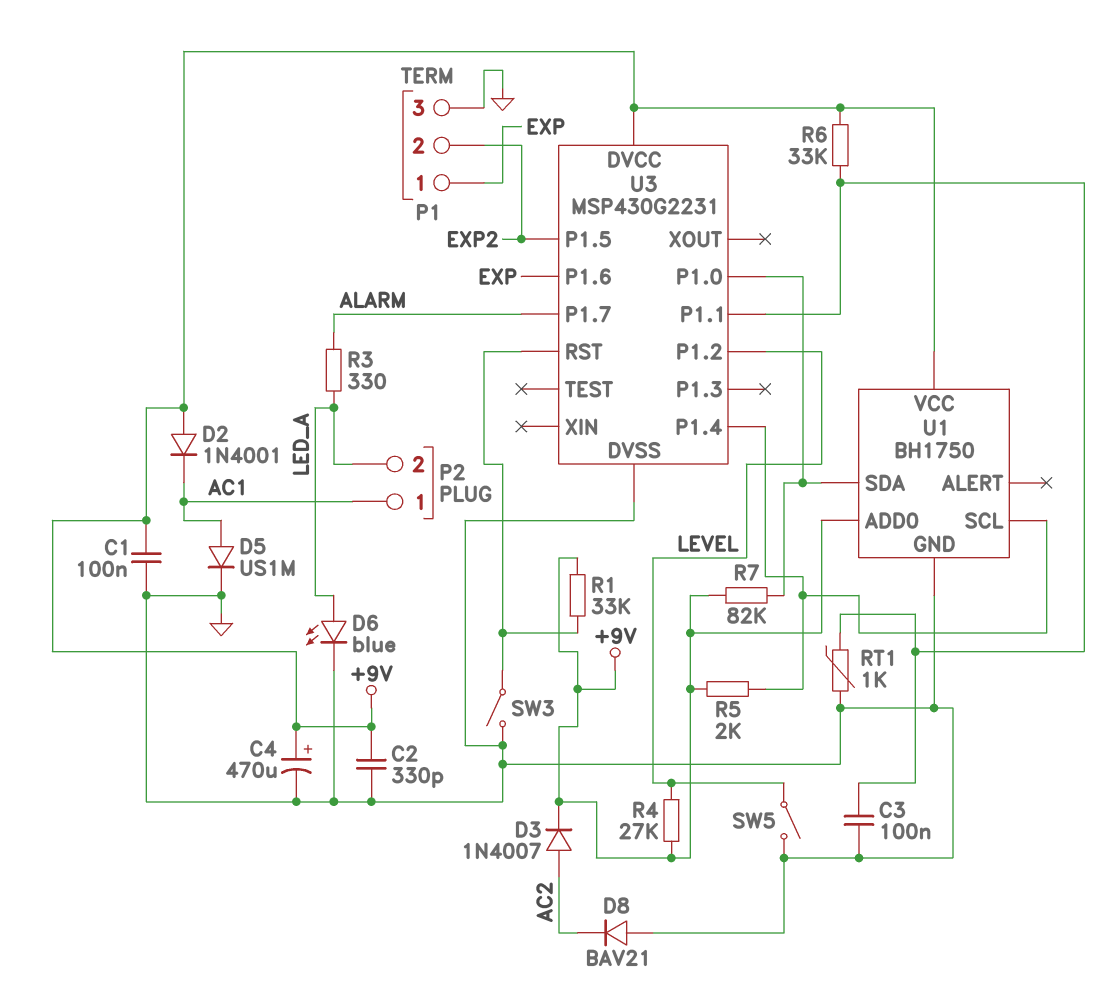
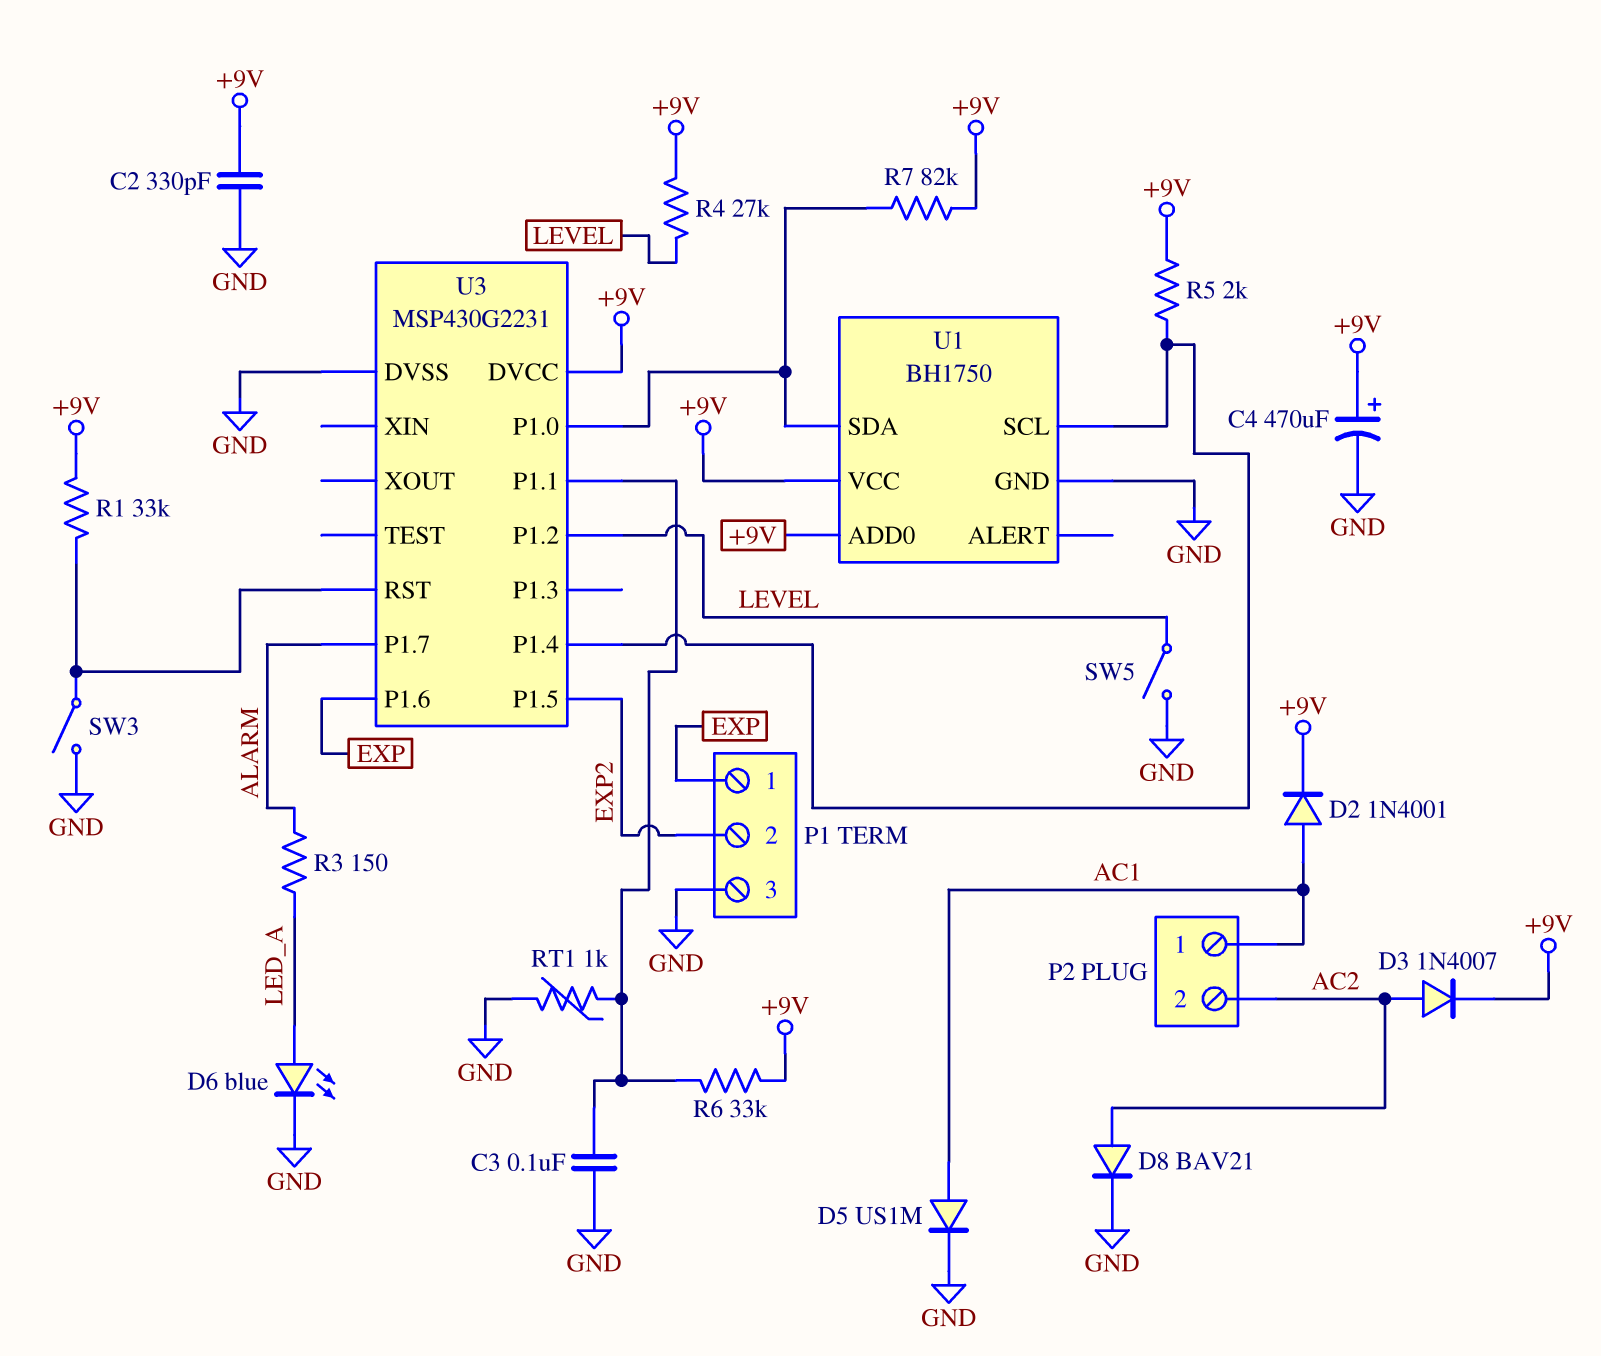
C1: 100nF (+9V, GND) -> none
D2: diode 1N4001 (A +9V, K AC1) -> diode 1N4001 (A AC1, K +9V)
D8: diode BAV21 (A GND, K AC2) -> diode BAV21 (A AC2, K GND)
P2 pin 2: LED_A -> AC2
R3: 330 (ALARM, LED_A) -> 150 (ALARM, LED_A)

